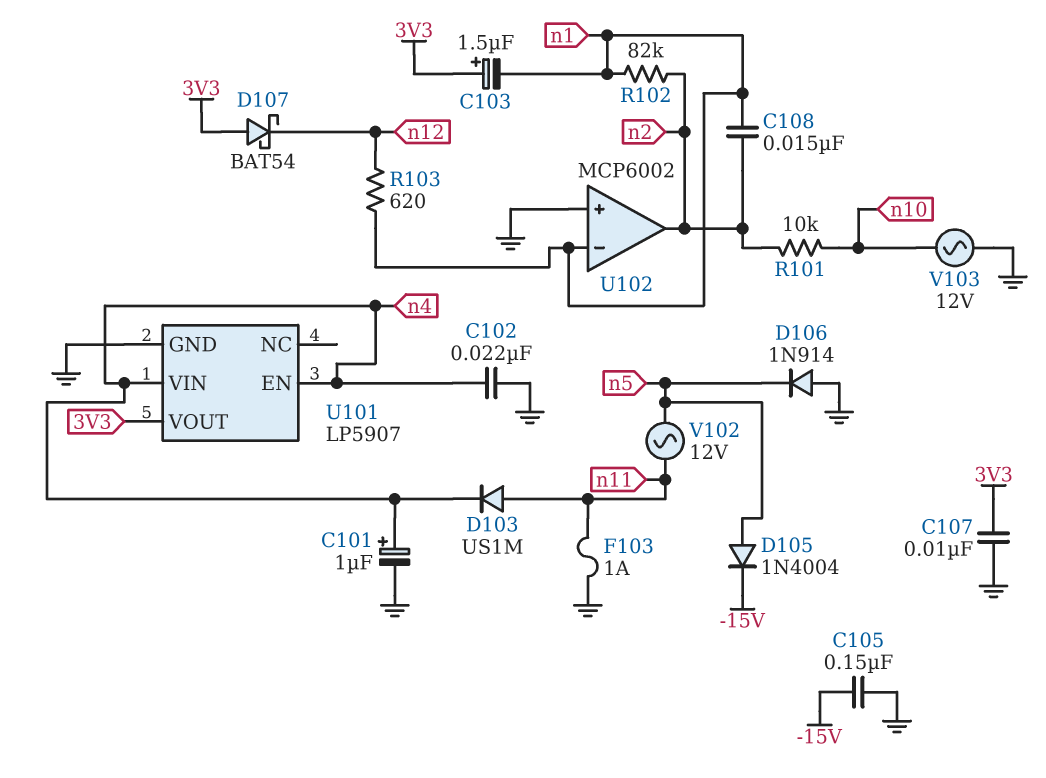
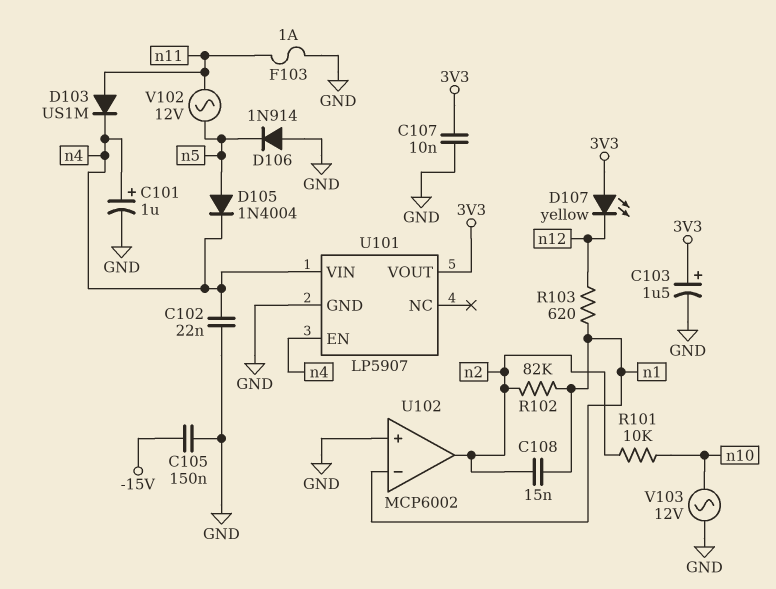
C103: 1.5uF (plus 3V3, minus n1) -> 1.5uF (plus 3V3, minus GND)
D105: diode 1N4004 (A n5, K -15V) -> diode 1N4004 (A n5, K n4)
D107: schottky BAT54 (A 3V3, K n12) -> LED yellow (A 3V3, K n12)

